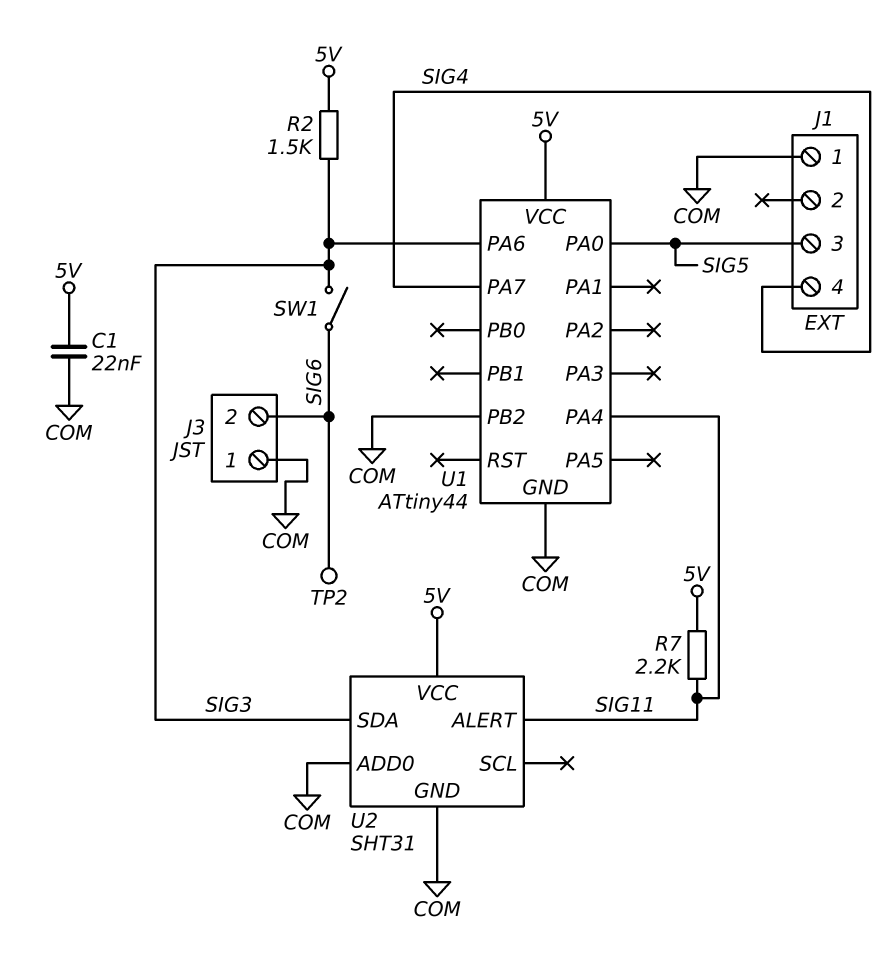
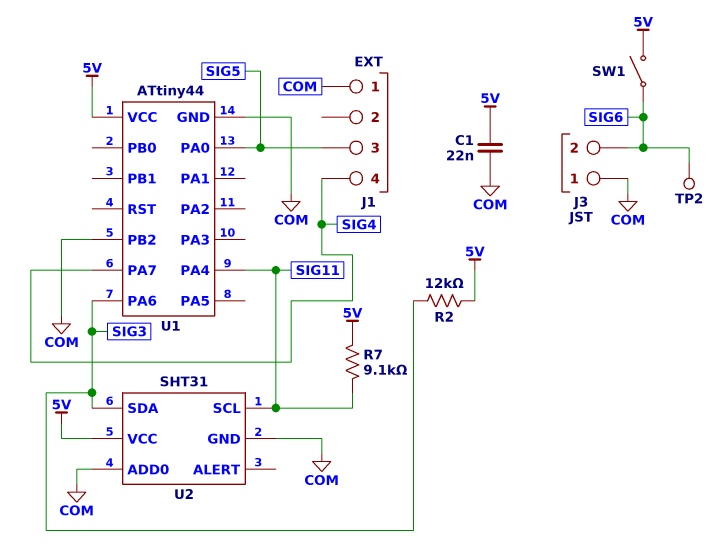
R2: 1.5k (5V, SIG3) -> 12k (5V, SIG3)
R7: 2.2k (5V, SIG11) -> 9.1k (5V, SIG11)
SW1: switch (SIG3, SIG6) -> switch (5V, SIG6)
U2 pin ALERT: SIG11 -> none
U2 pin SCL: none -> SIG11

